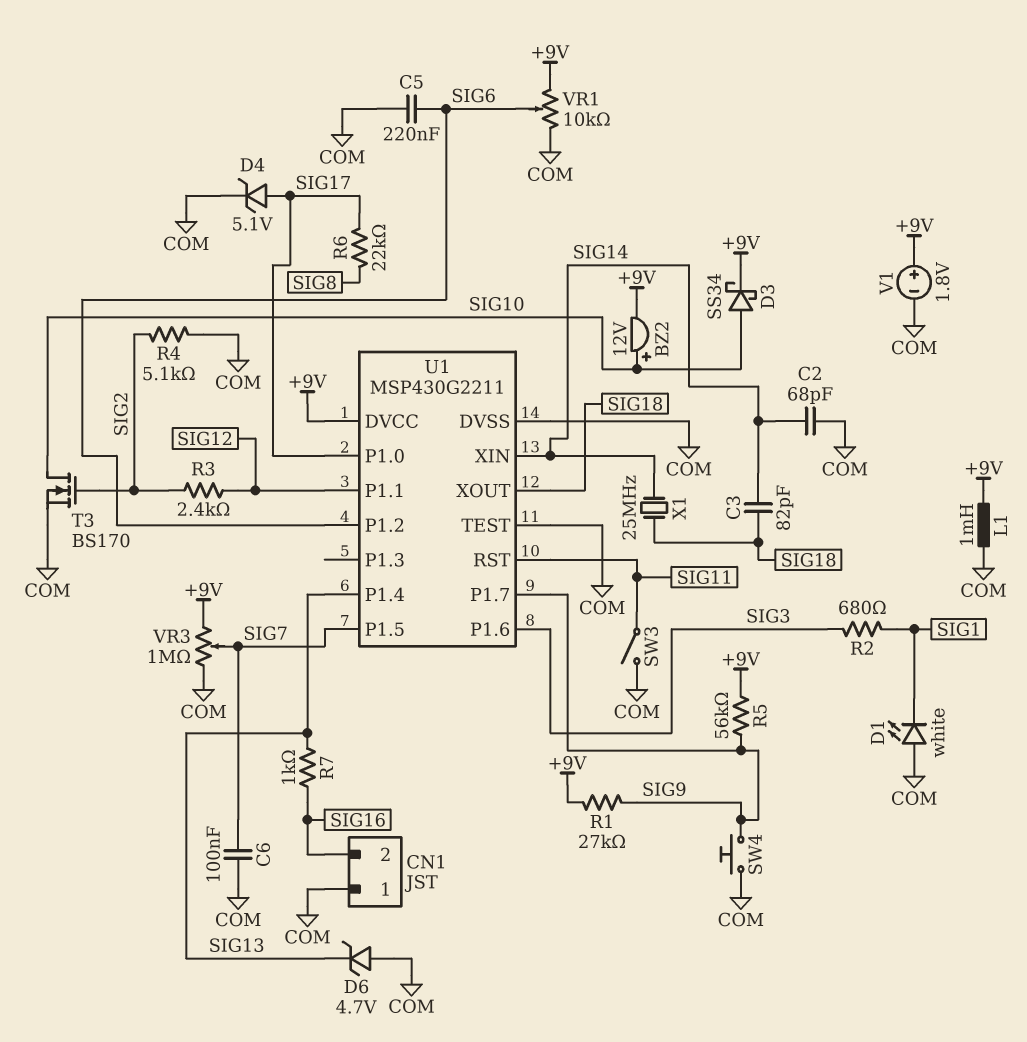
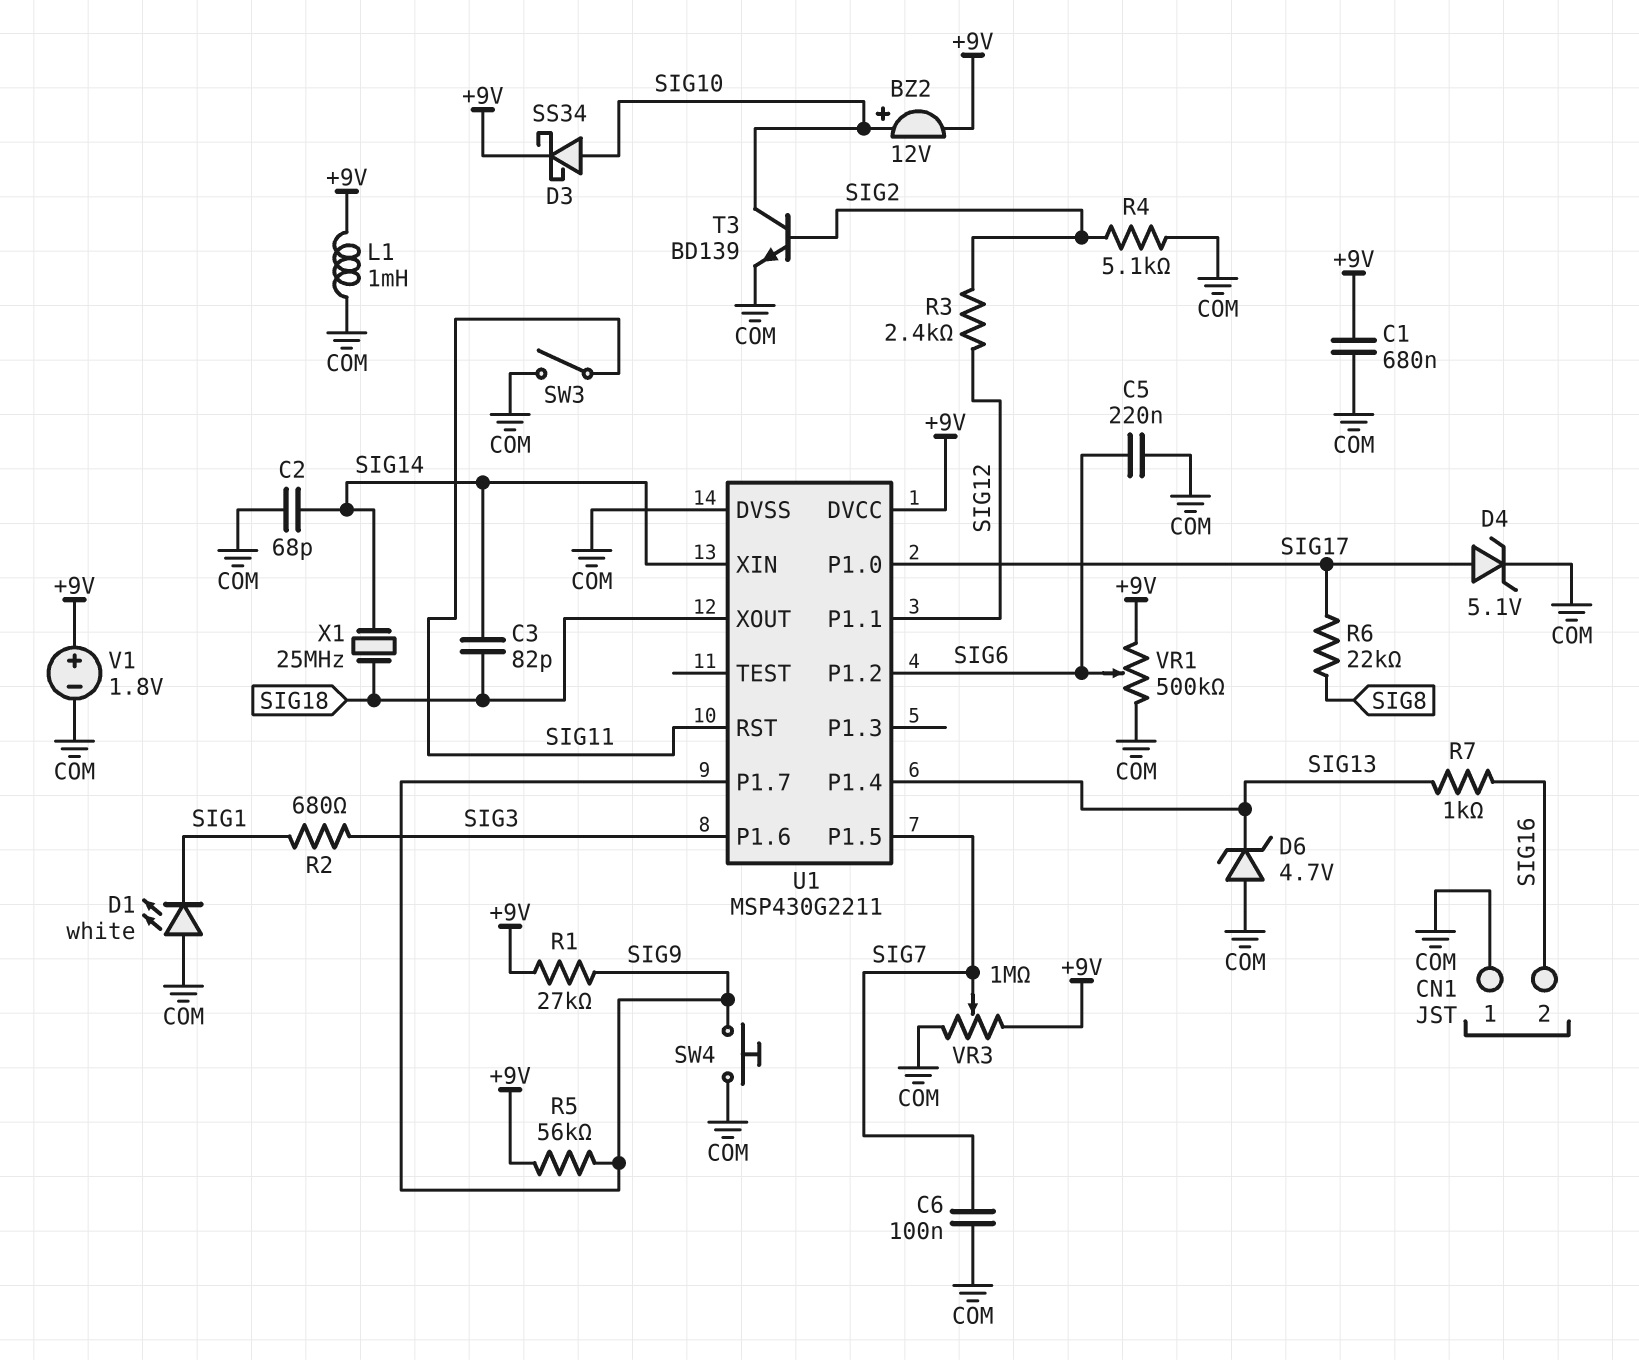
C1: none -> 680nF (+9V, COM)
T3: NMOS BS170 (G SIG2, D SIG10, S COM) -> NPN BD139 (B SIG2, C SIG10, E COM)
U1 pin TEST: COM -> none
VR1: 10k (+9V, COM, wiper SIG6) -> 500k (+9V, COM, wiper SIG6)

